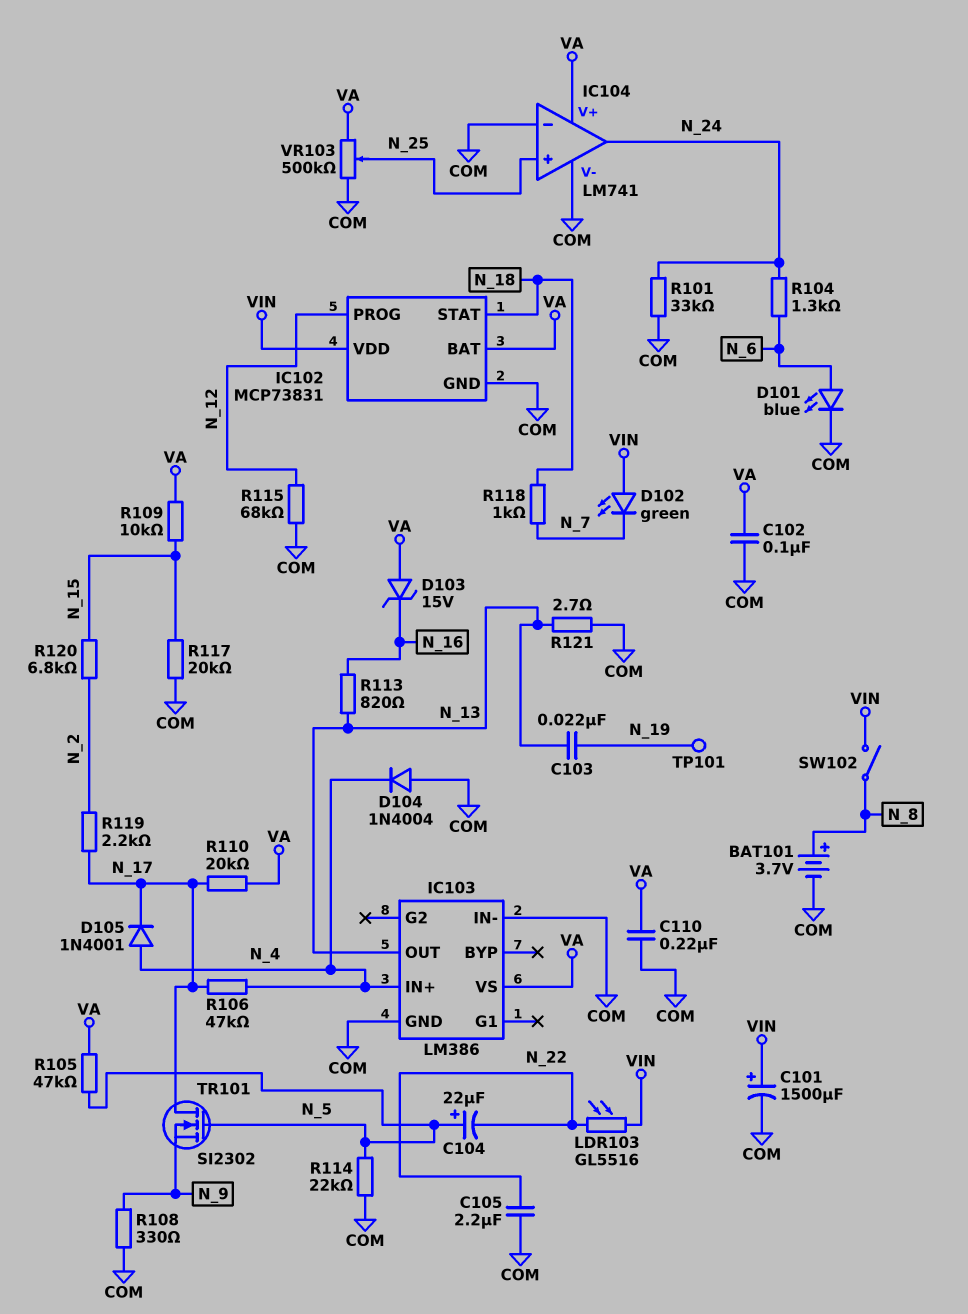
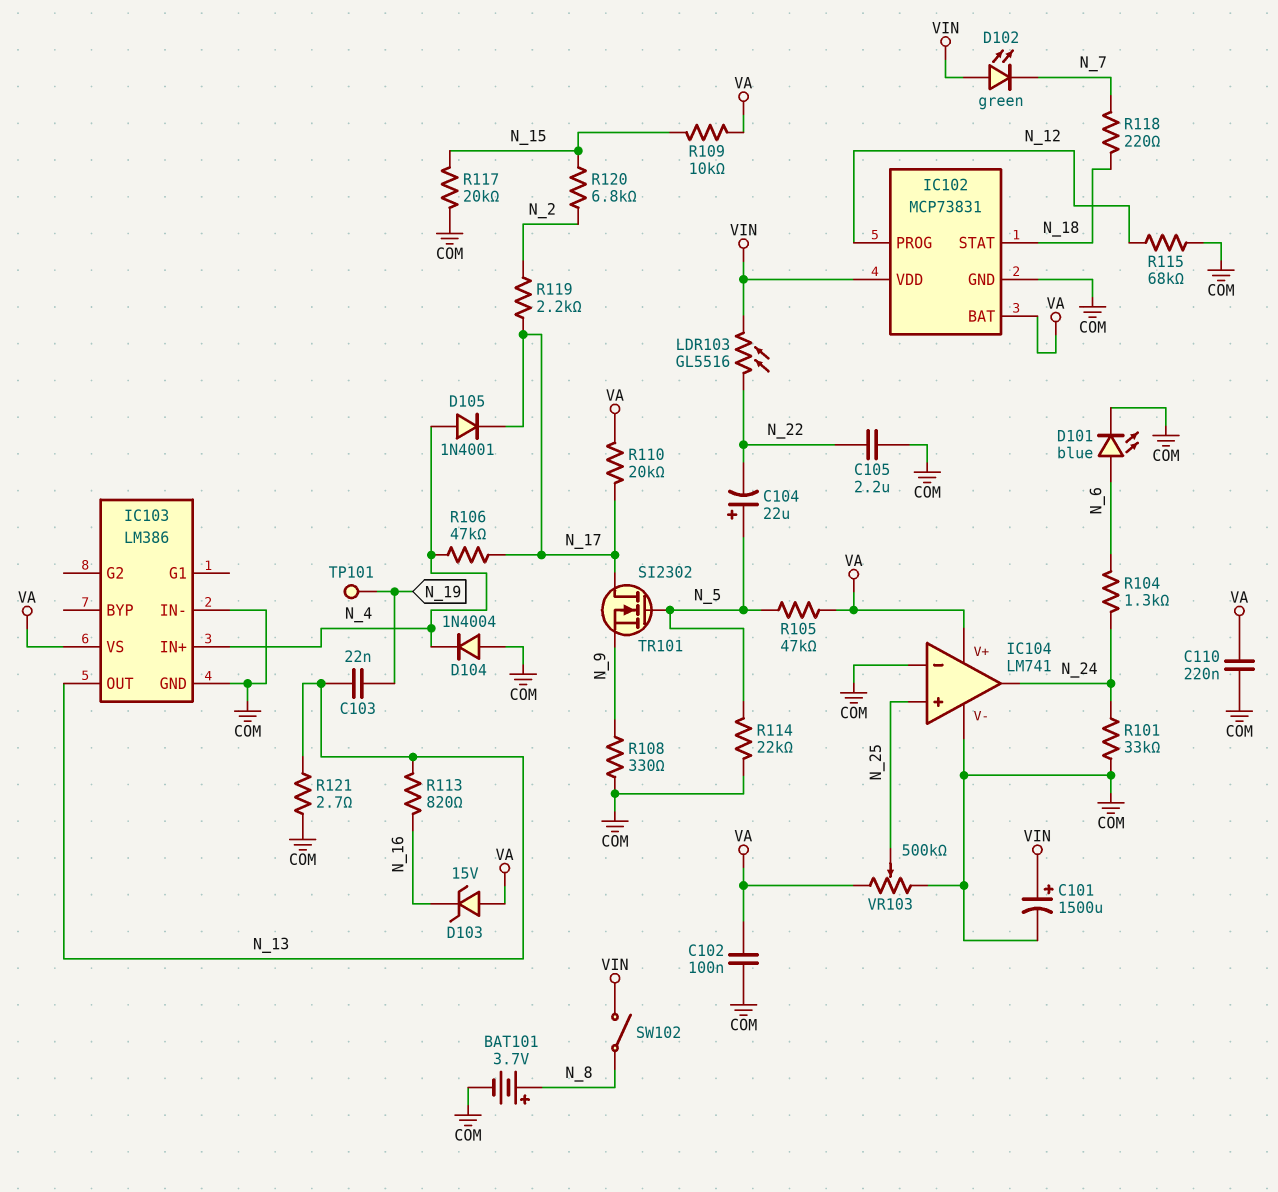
R118: 1k (N_7, N_18) -> 220 (N_7, N_18)

